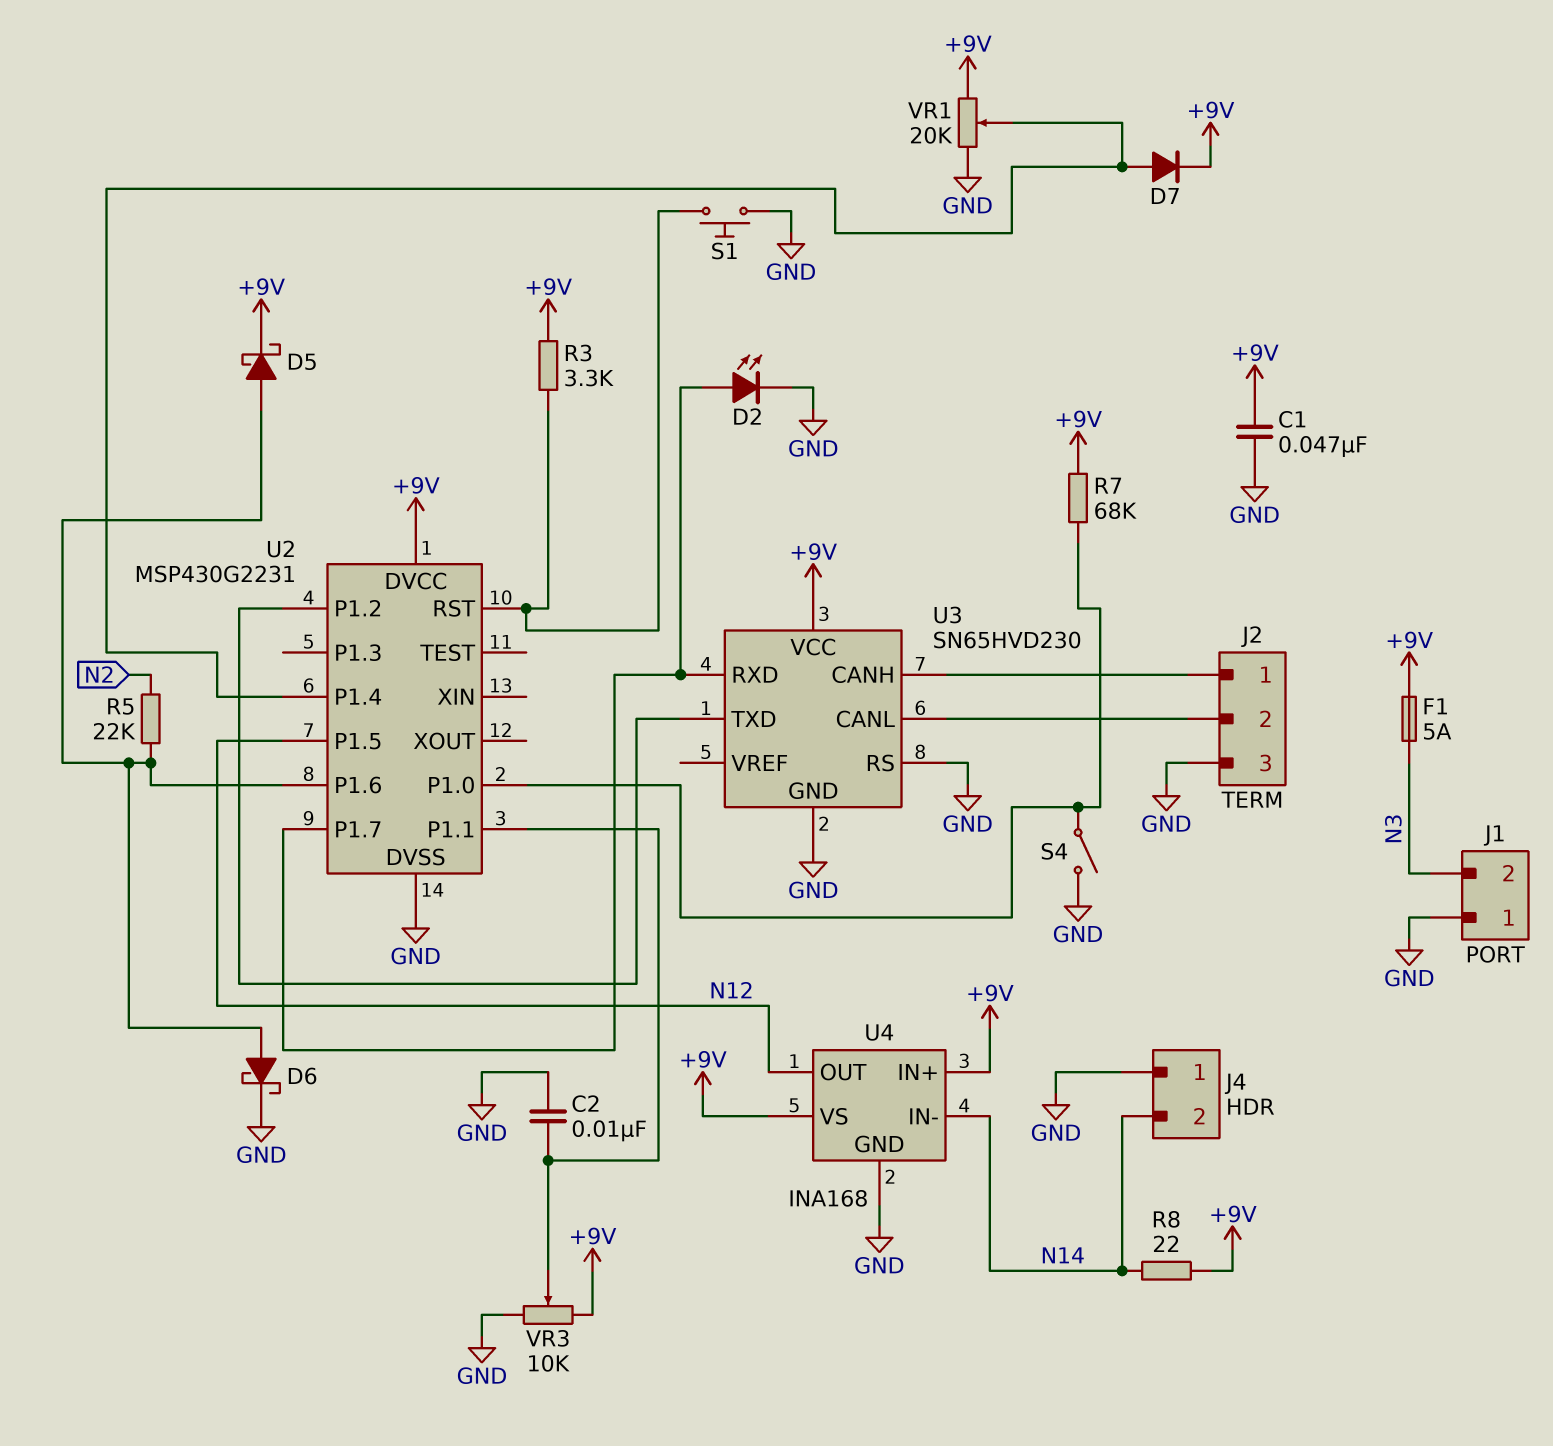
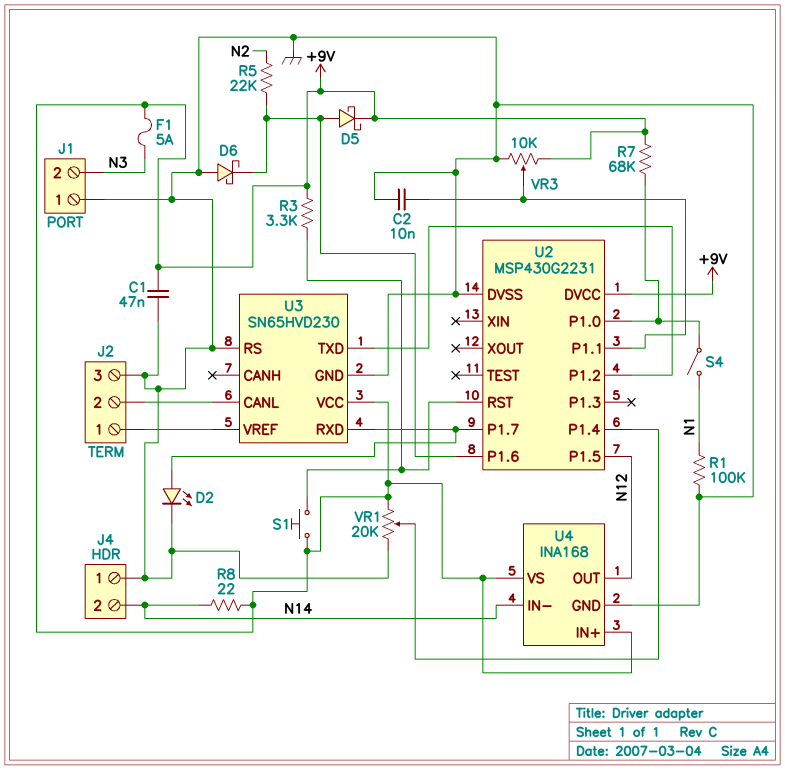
D6: schottky (A U2/P1.6, K GND) -> schottky (A GND, K U2/P1.6)
D7: diode (A U2/P1.4, K +9V) -> none
R1: none -> 100k (GND, N1)
S1: button (GND, U2/RST) -> button (+9V, U2/RST)
S4: switch (GND, U2/P1.0) -> switch (N1, U2/P1.0)
U3 pin CANH: J2/1 -> none
U3 pin VREF: none -> J2/1

